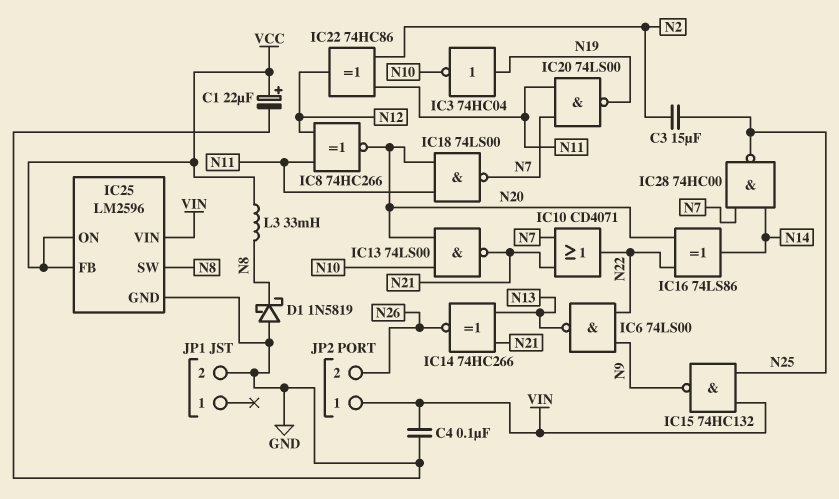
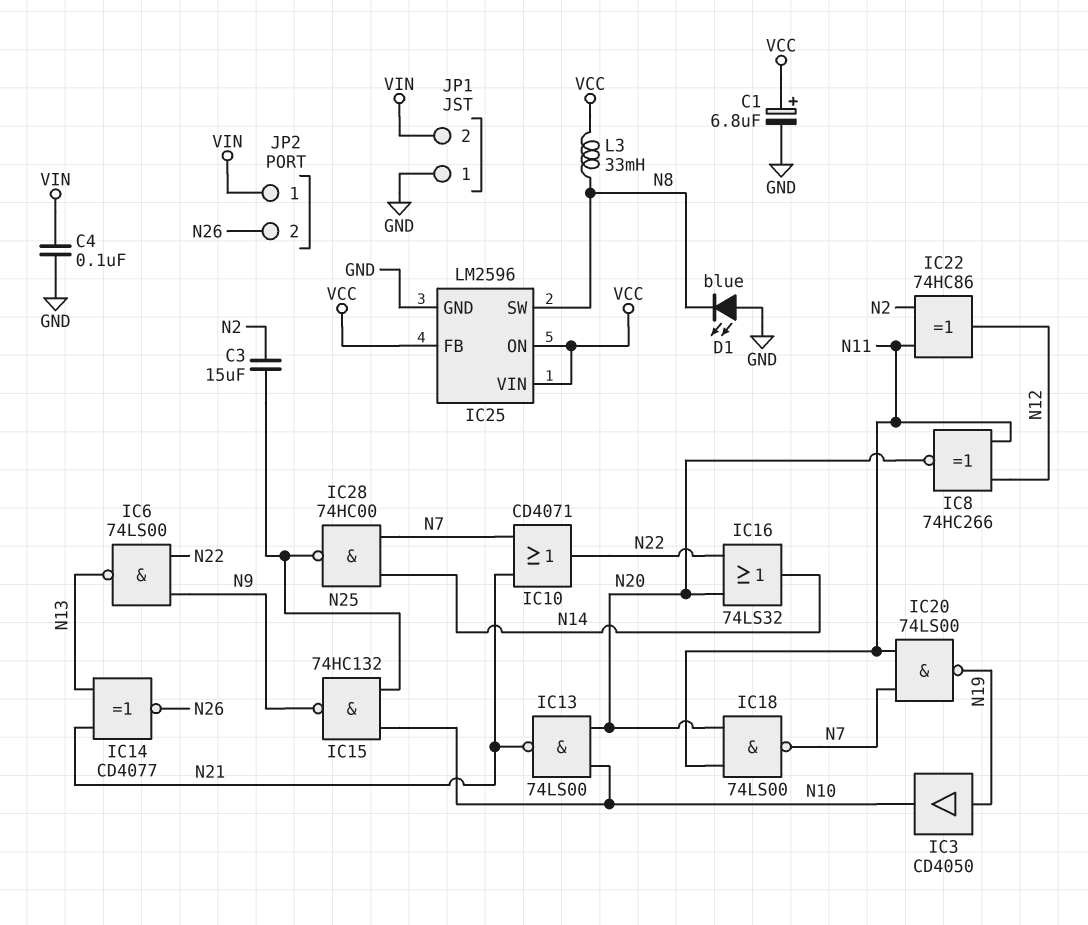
C1: 22uF (plus VCC, minus GND) -> 6.8uF (plus VCC, minus GND)
D1: schottky 1N5819 (A GND, K N8) -> LED blue (A GND, K N8)
IC3: NOT 74HC04 (in N19, out N10) -> buffer CD4050 (in N19, out N10)
IC14: XNOR 74HC266 (in N13, in N21, out N26) -> XNOR CD4077 (in N13, in N21, out N26)
IC15: NAND 74HC132 (in N25, in VIN, out N9) -> NAND 74HC132 (in N10, in N25, out N9)
IC16: XOR 74LS86 (in N20, in N22, out N14) -> OR 74LS32 (in N20, in N22, out N14)
IC25 pin VIN: VIN -> VCC
JP1 pin 1: none -> GND
JP1 pin 2: GND -> VIN

